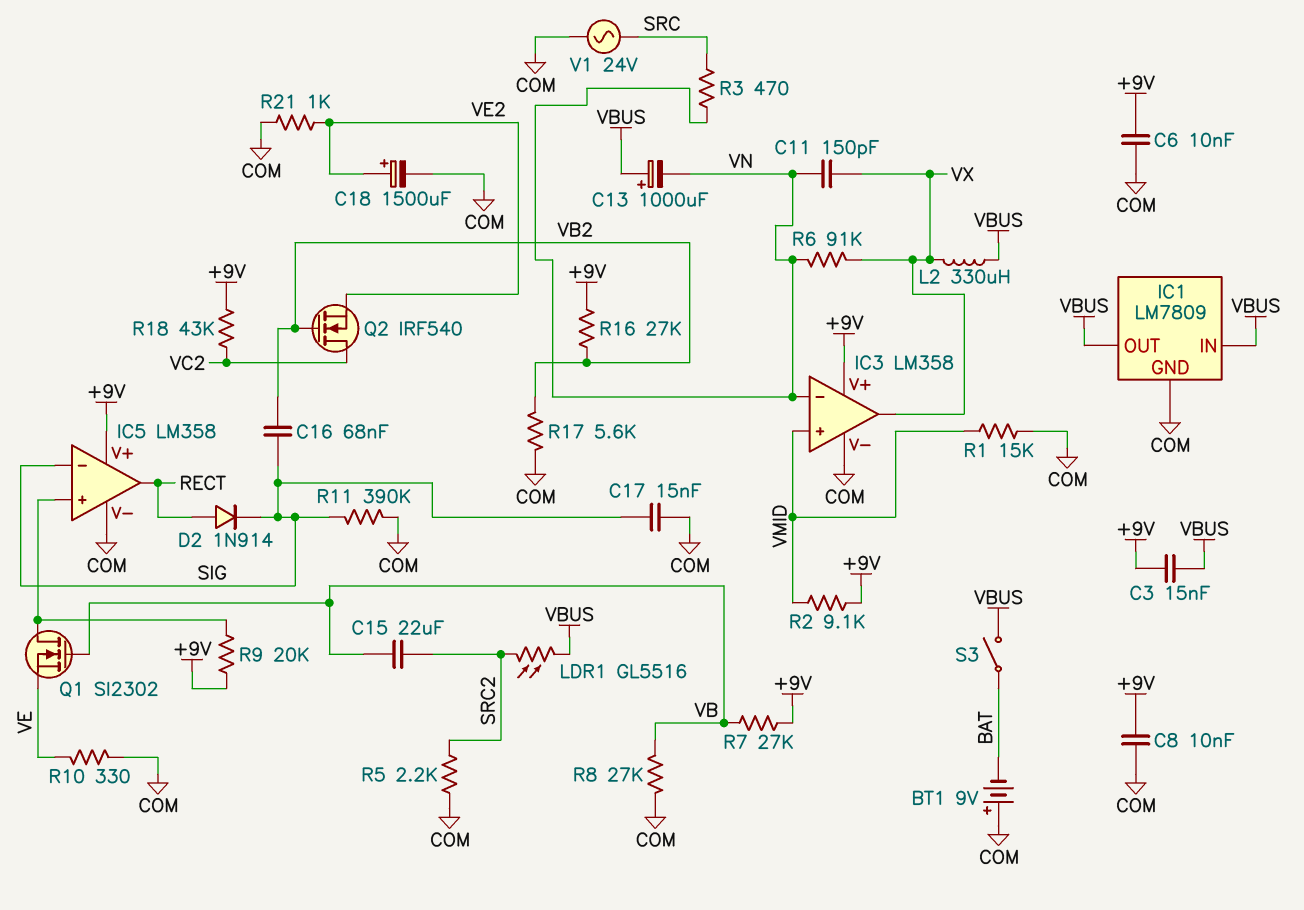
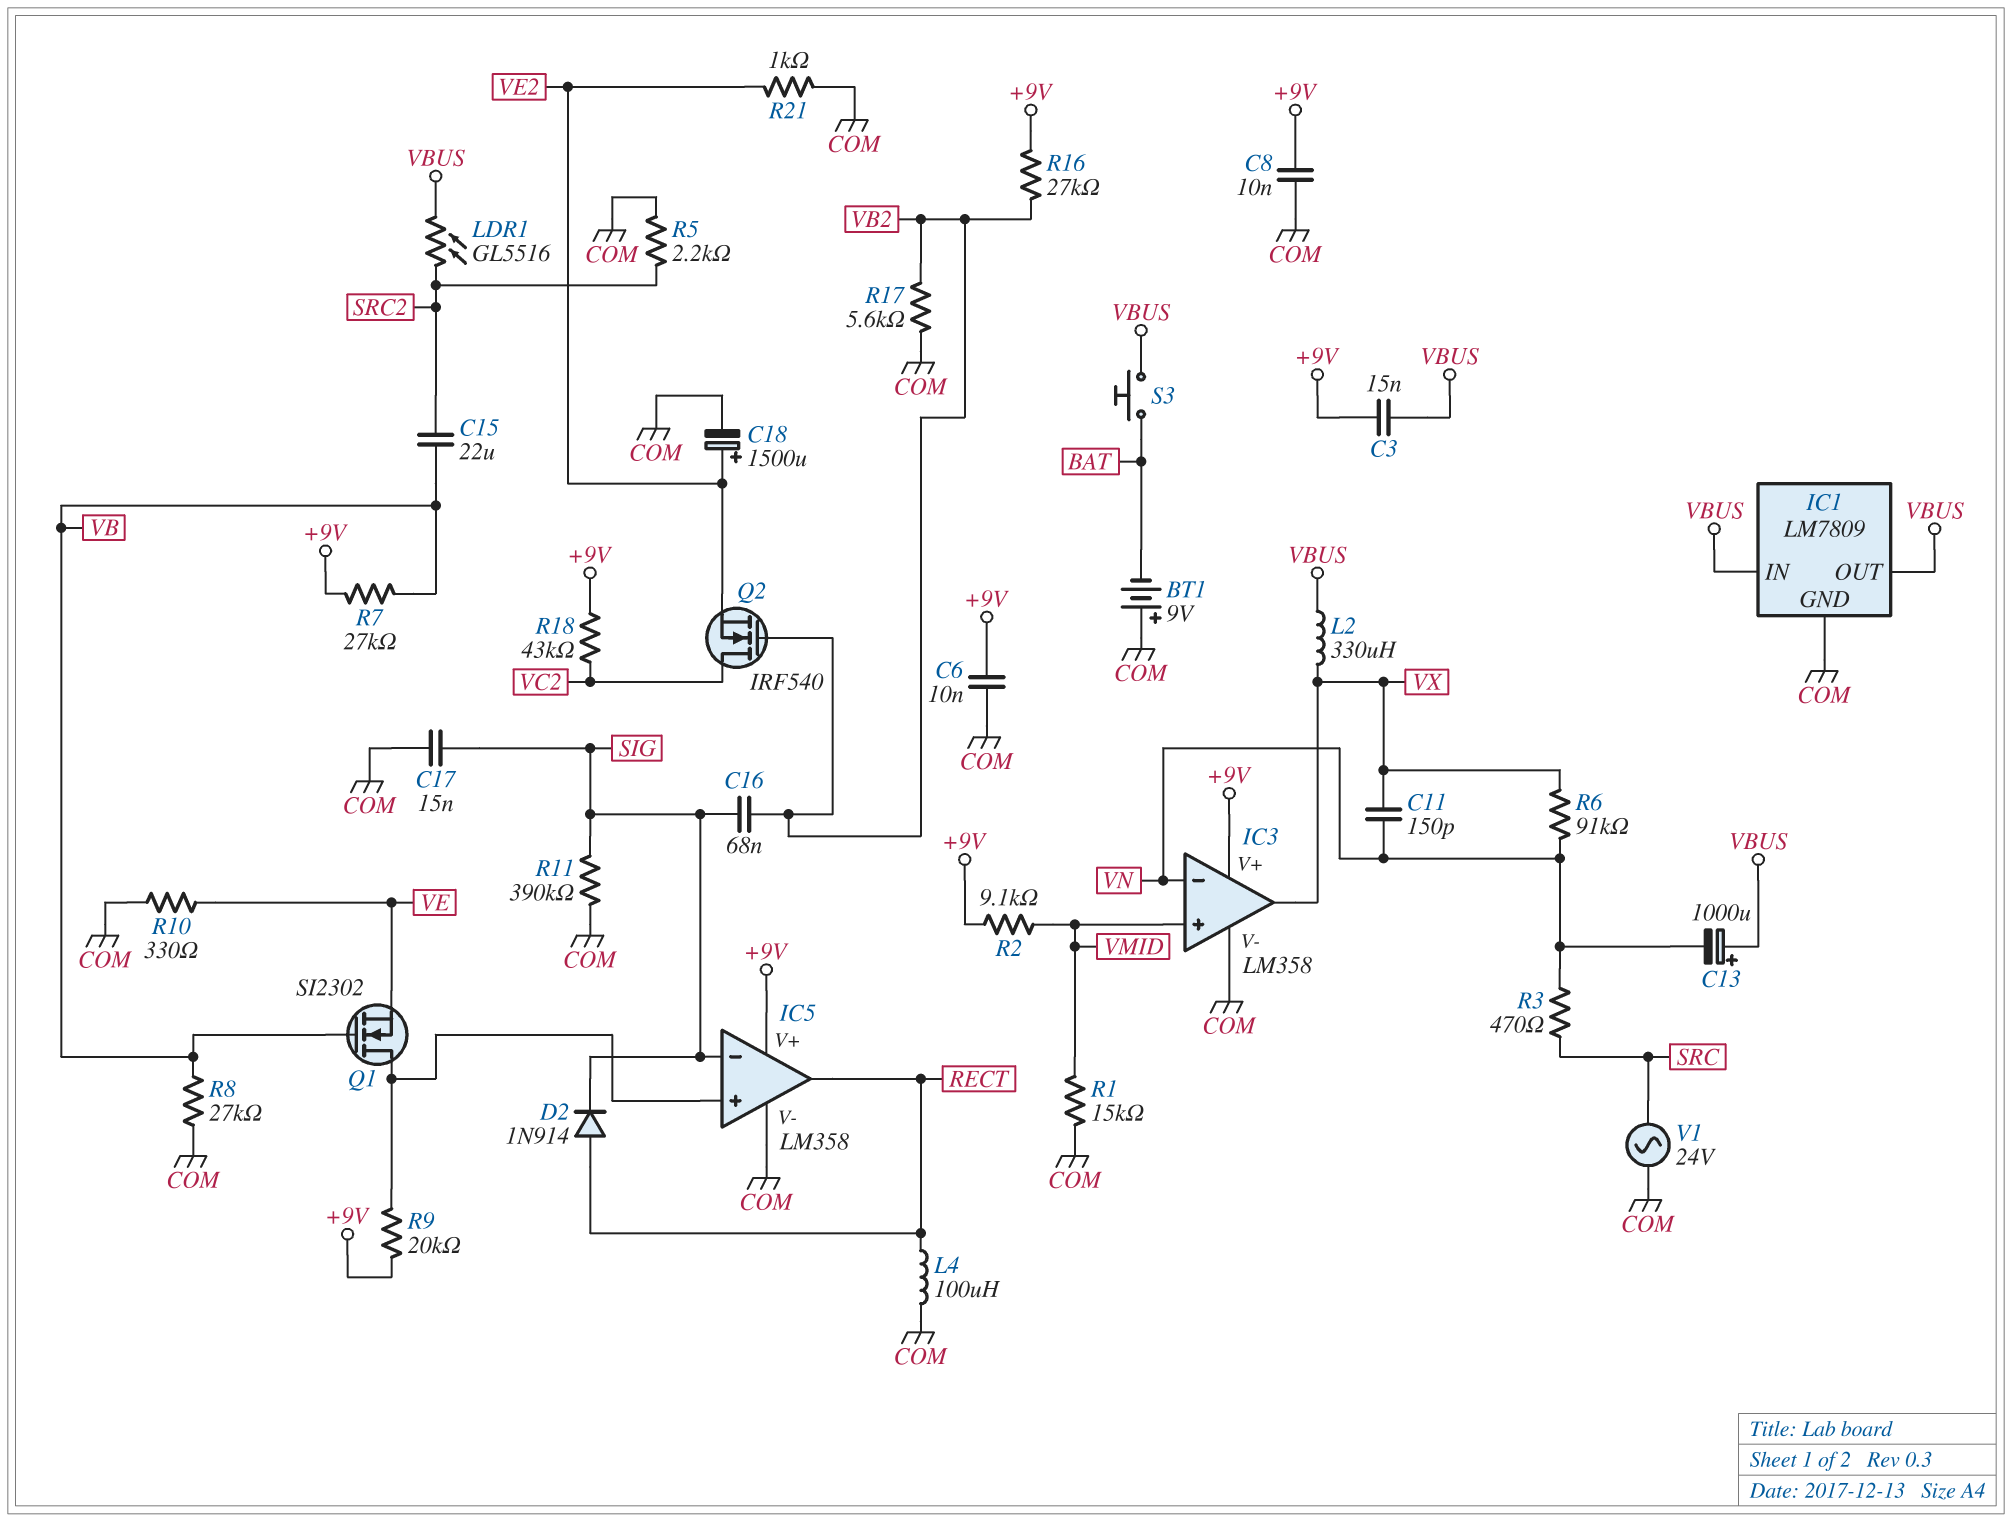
L4: none -> 100uH (COM, RECT)
S3: switch (BAT, VBUS) -> button (BAT, VBUS)

